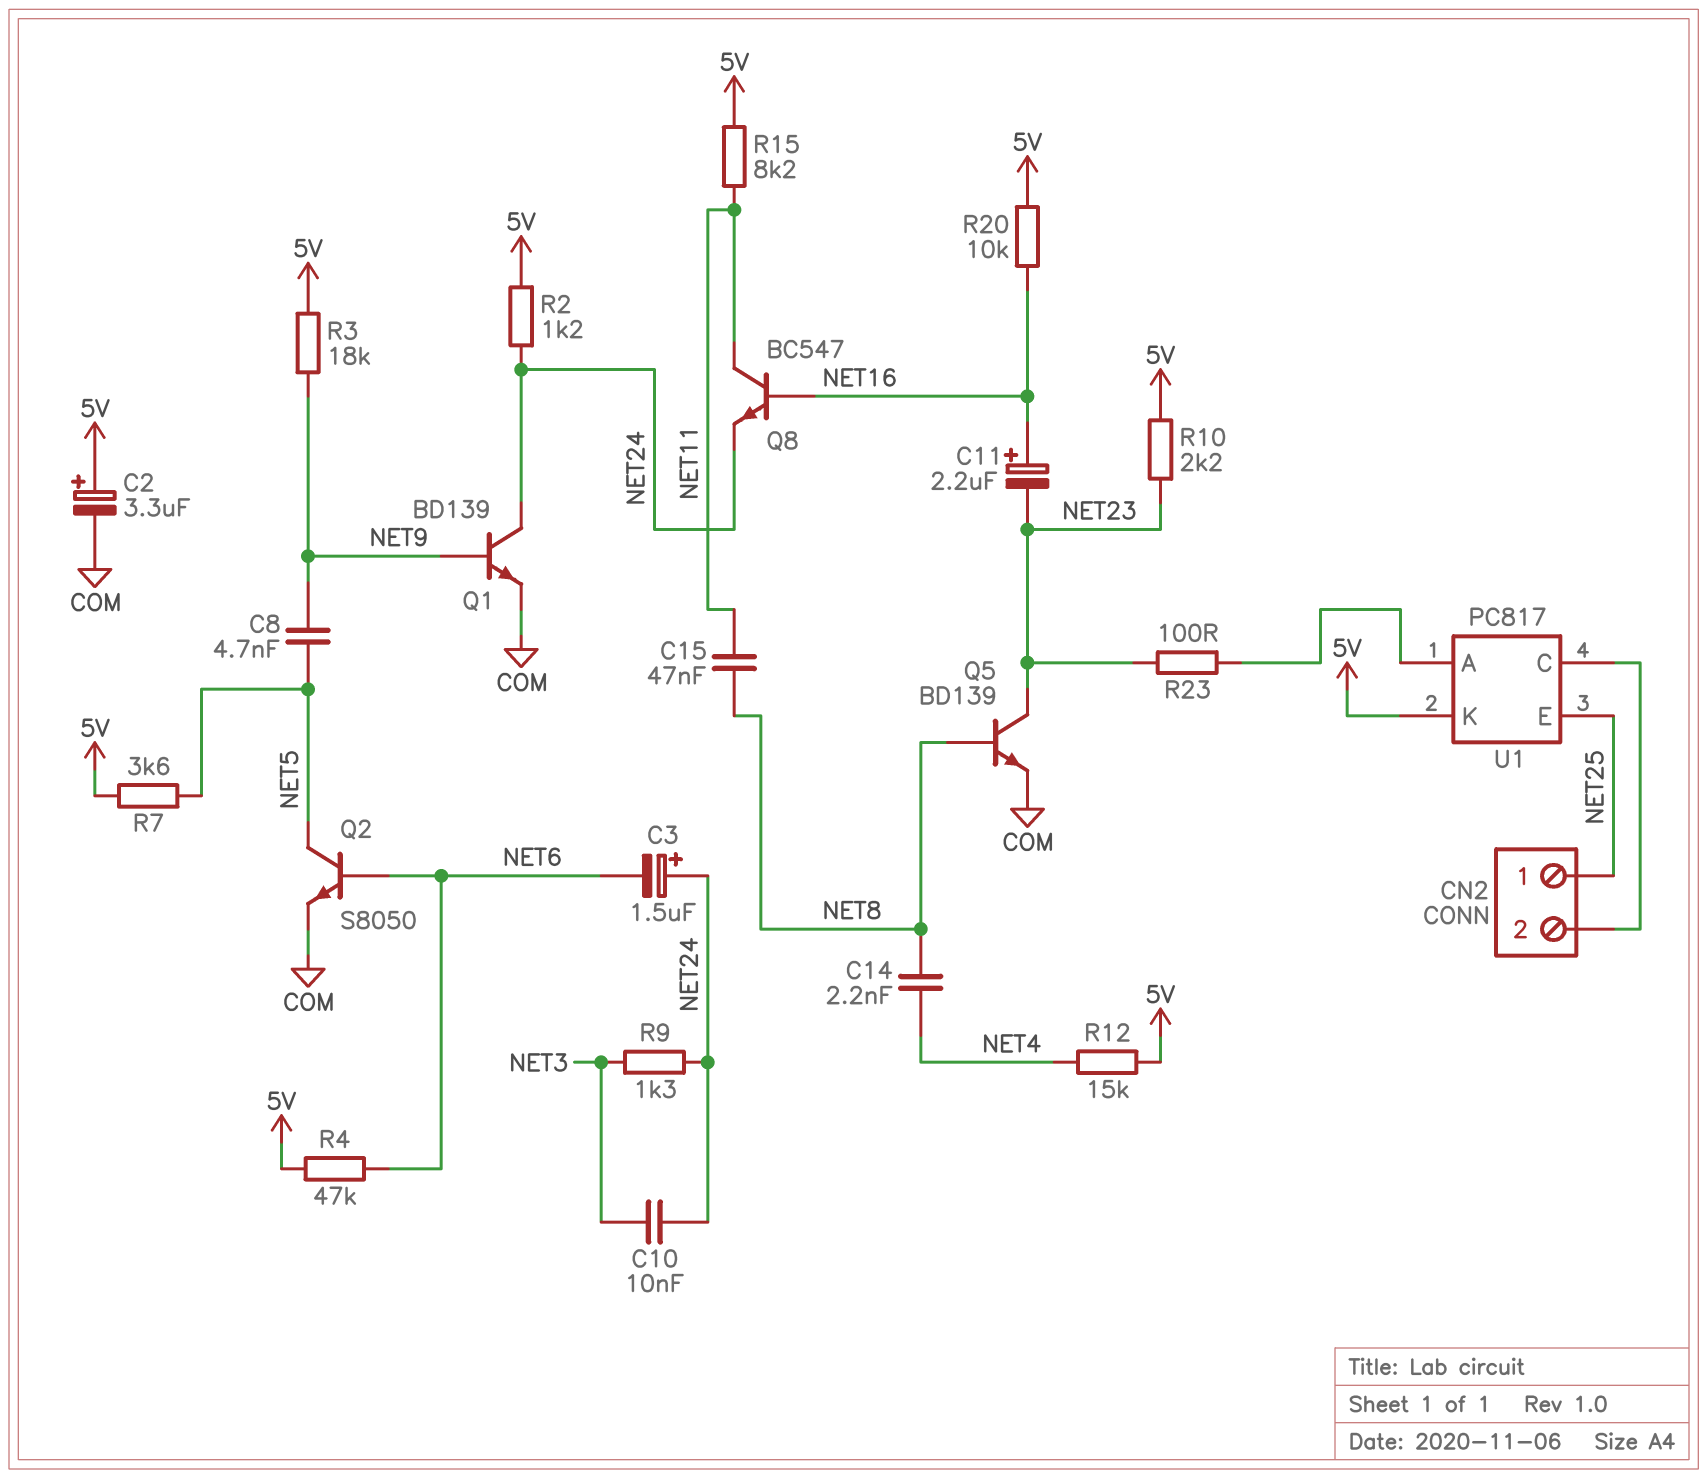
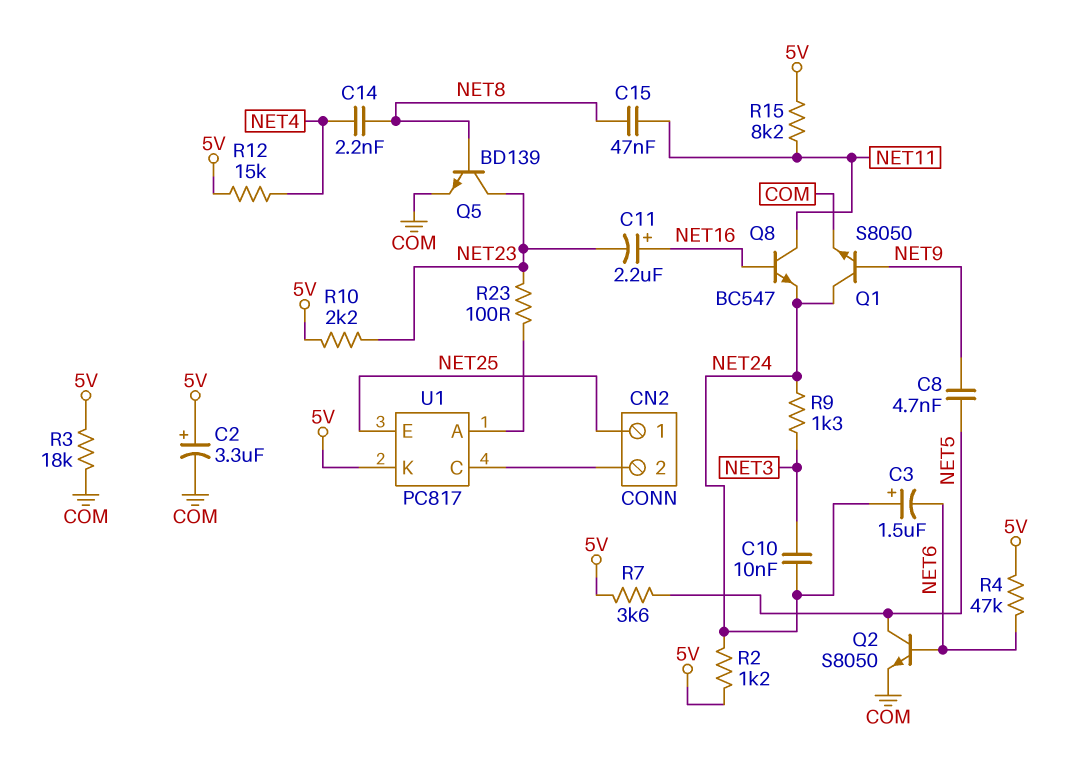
Q1: NPN BD139 (B NET9, C NET24, E COM) -> NPN S8050 (B NET9, C NET24, E COM)
R3: 18k (5V, NET9) -> 18k (5V, COM)
R20: 10k (5V, NET16) -> none

